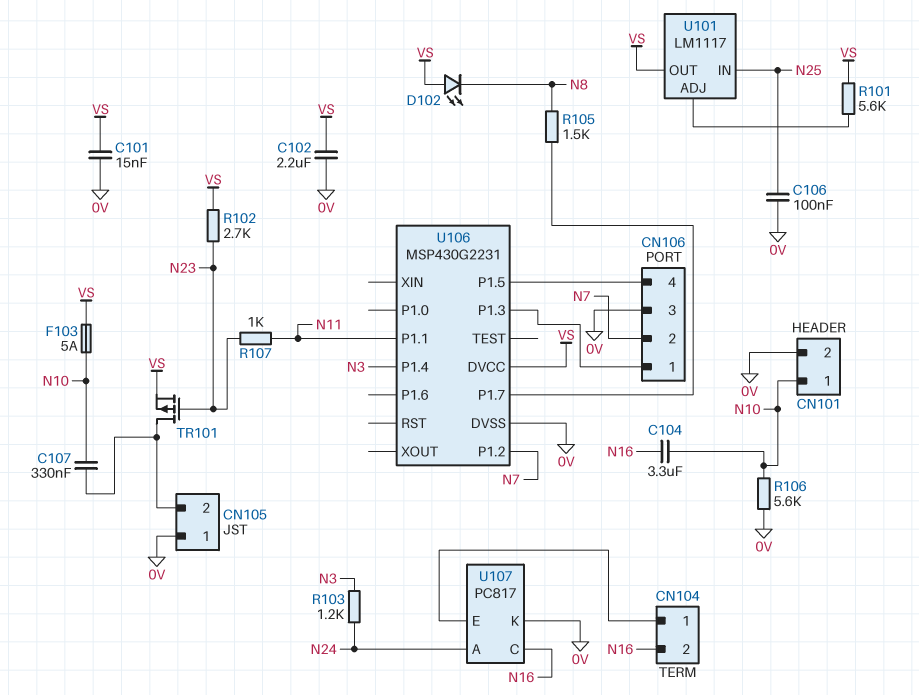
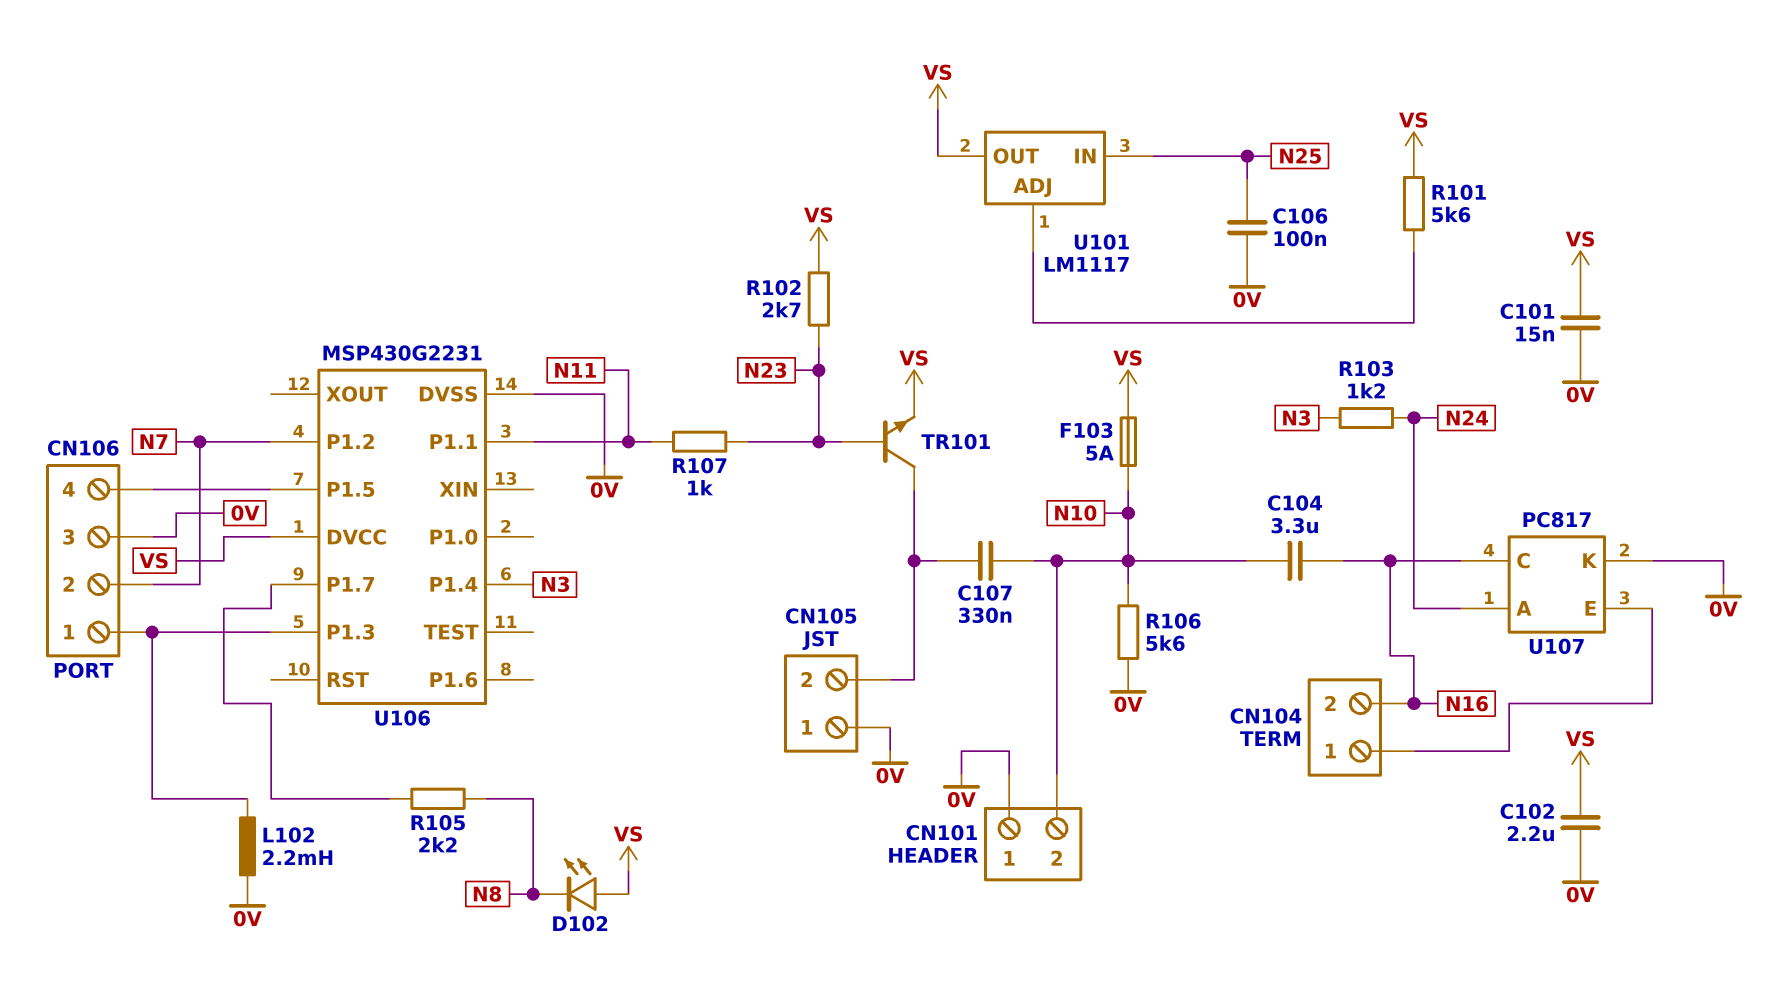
CN101 pin 1: N10 -> 0V
CN101 pin 2: 0V -> N10
L102: none -> 2.2mH (0V, CN106/1)
R105: 1.5k (N8, U106/P1.7) -> 2.2k (N8, U106/P1.7)
TR101: PMOS (G N23, D CN105/2, S VS) -> NPN (B N23, C CN105/2, E VS)

